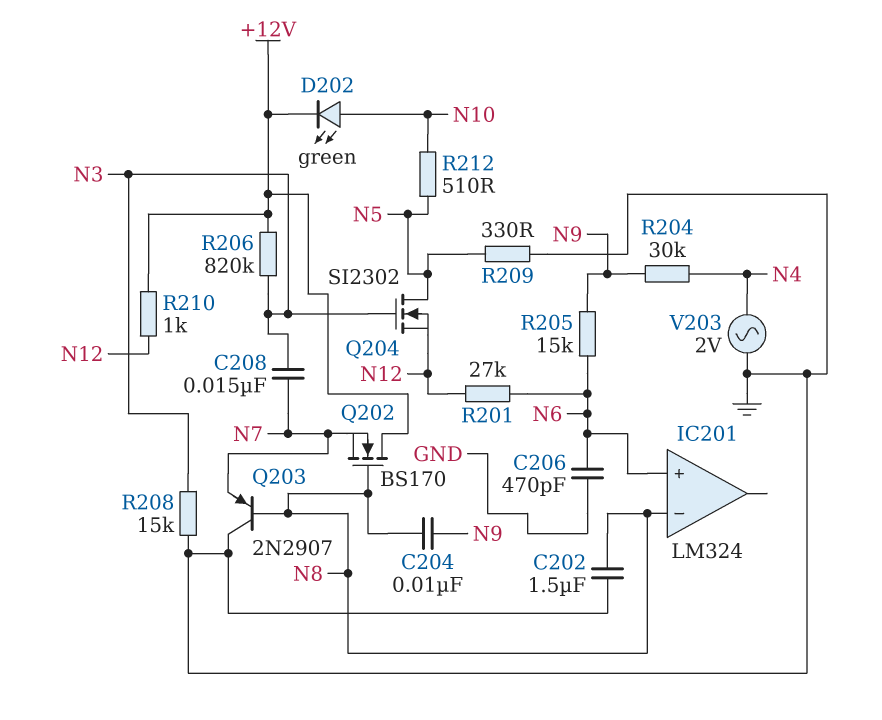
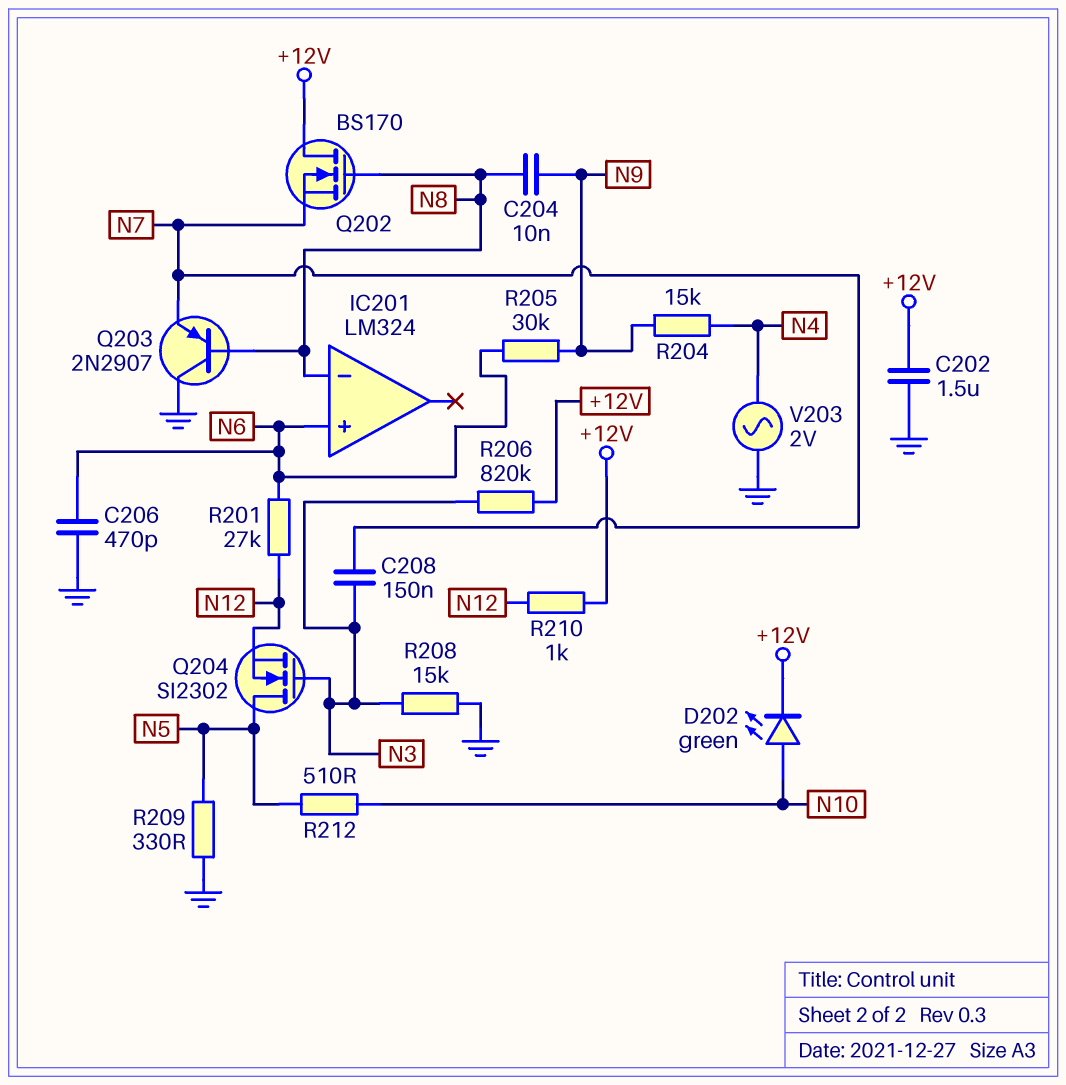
C202: 1.5uF (GND, N8) -> 1.5uF (+12V, GND)
C208: 15nF (N3, N7) -> 150nF (N3, N7)
R204: 30k (N4, N9) -> 15k (N4, N9)
R205: 15k (N6, N9) -> 30k (N6, N9)

